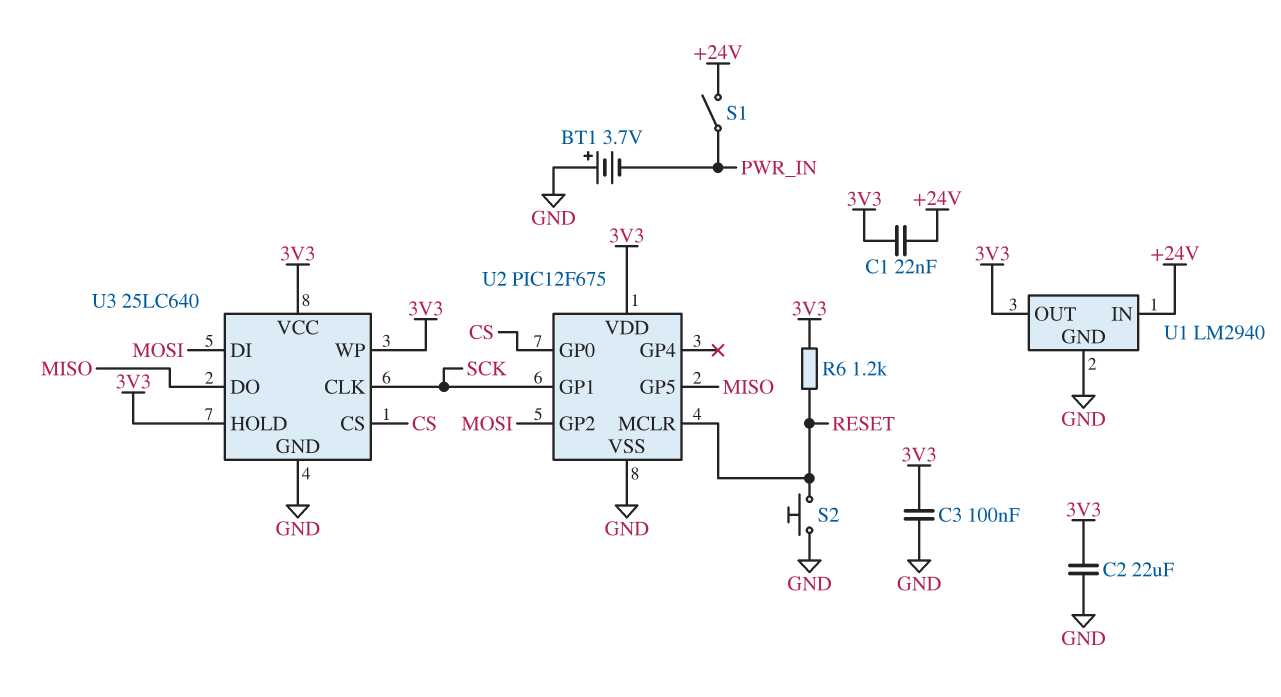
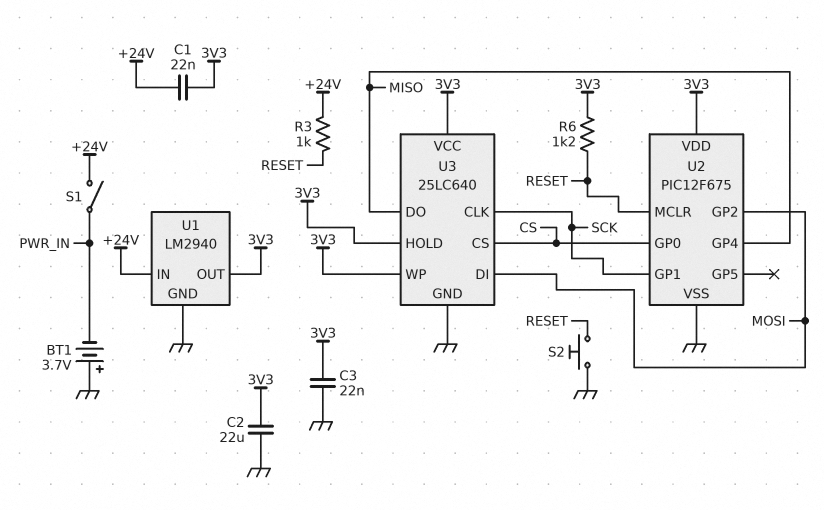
C3: 100nF (3V3, GND) -> 22nF (3V3, GND)
R3: none -> 1k (+24V, RESET)
U2 pin GP4: none -> MISO
U2 pin GP5: MISO -> none

